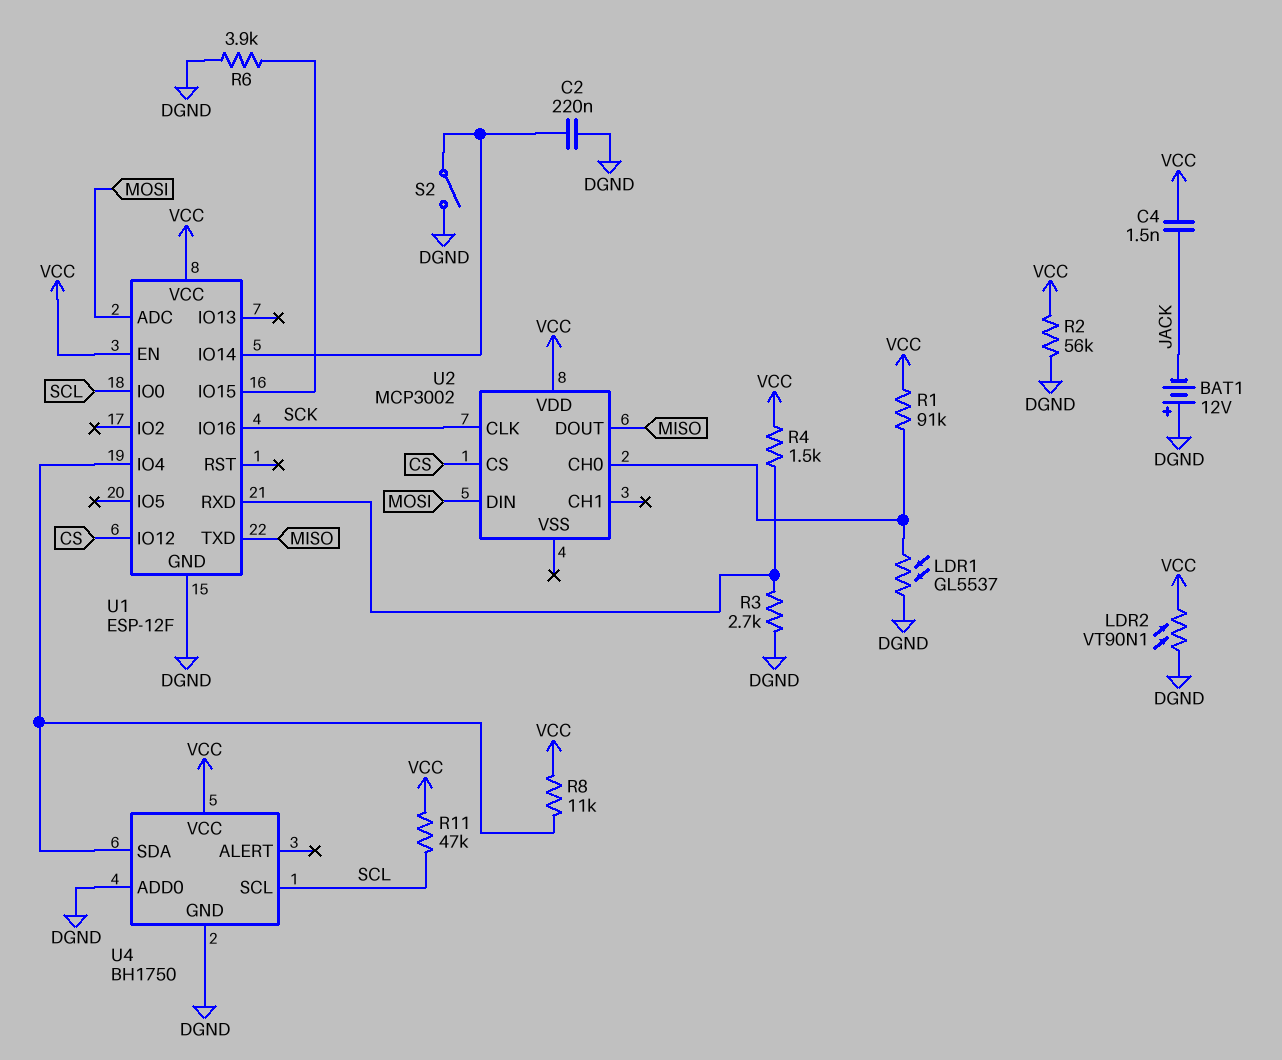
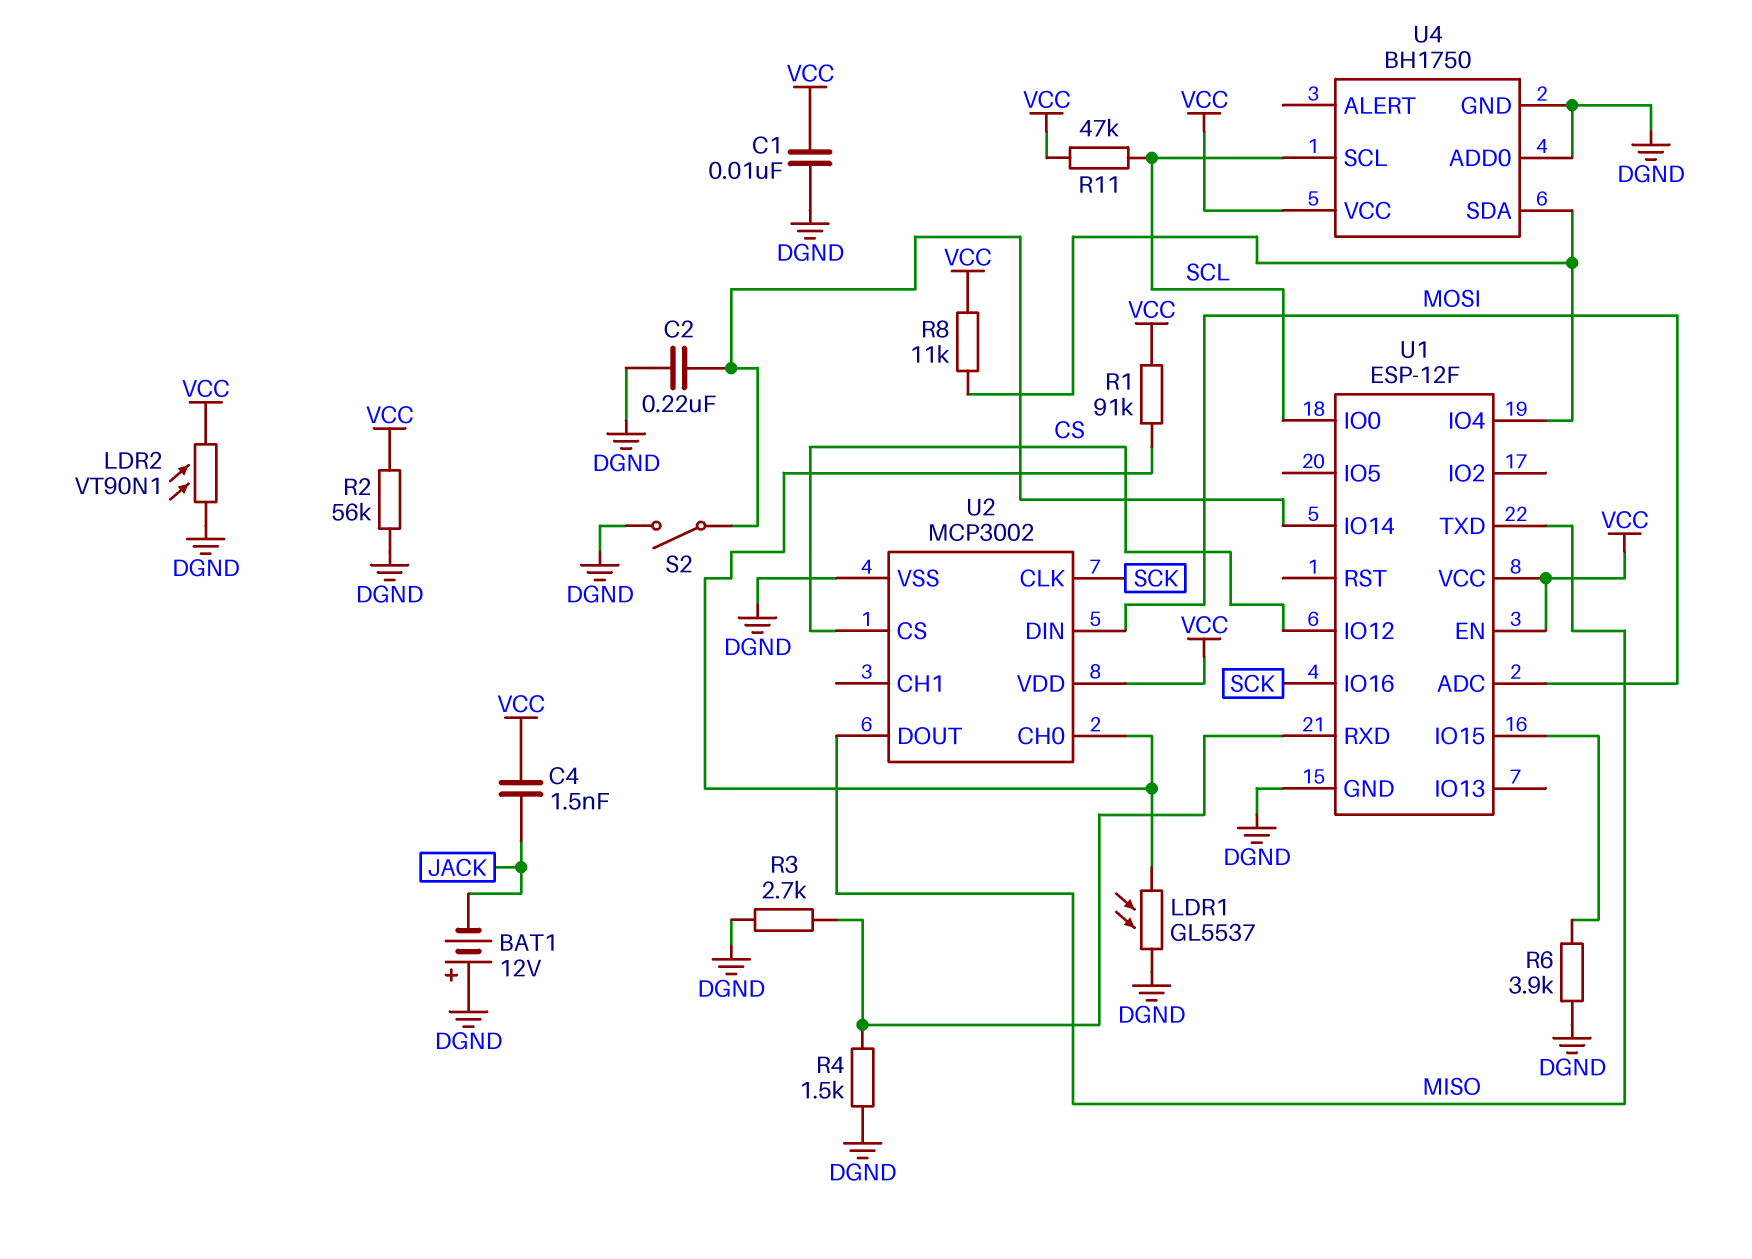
C1: none -> 10nF (DGND, VCC)
R4: 1.5k (U1/RXD, VCC) -> 1.5k (DGND, U1/RXD)
U2 pin VSS: none -> DGND

